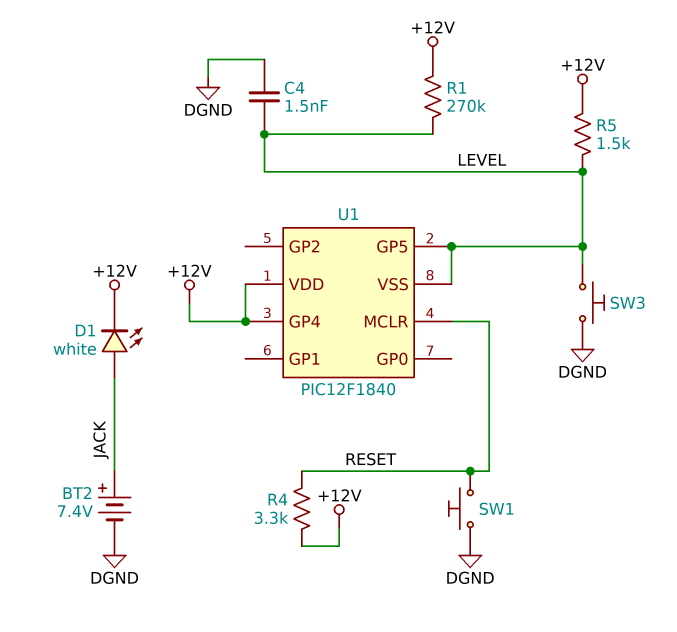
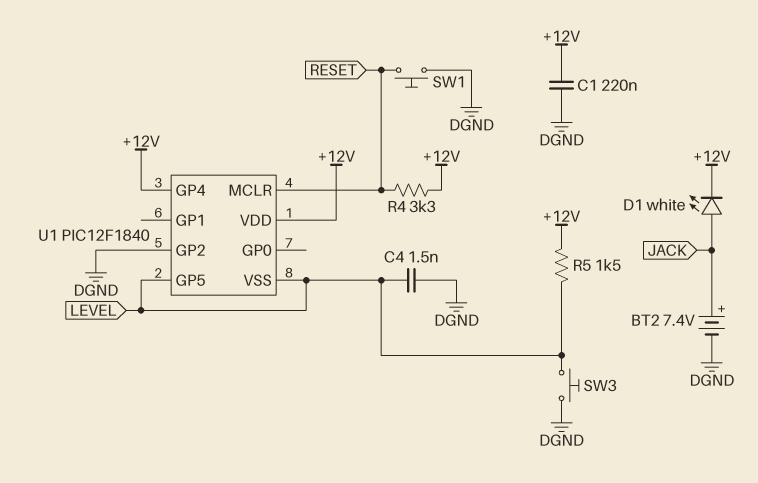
C1: none -> 220nF (+12V, DGND)
R1: 270k (+12V, LEVEL) -> none
U1 pin GP2: none -> DGND

